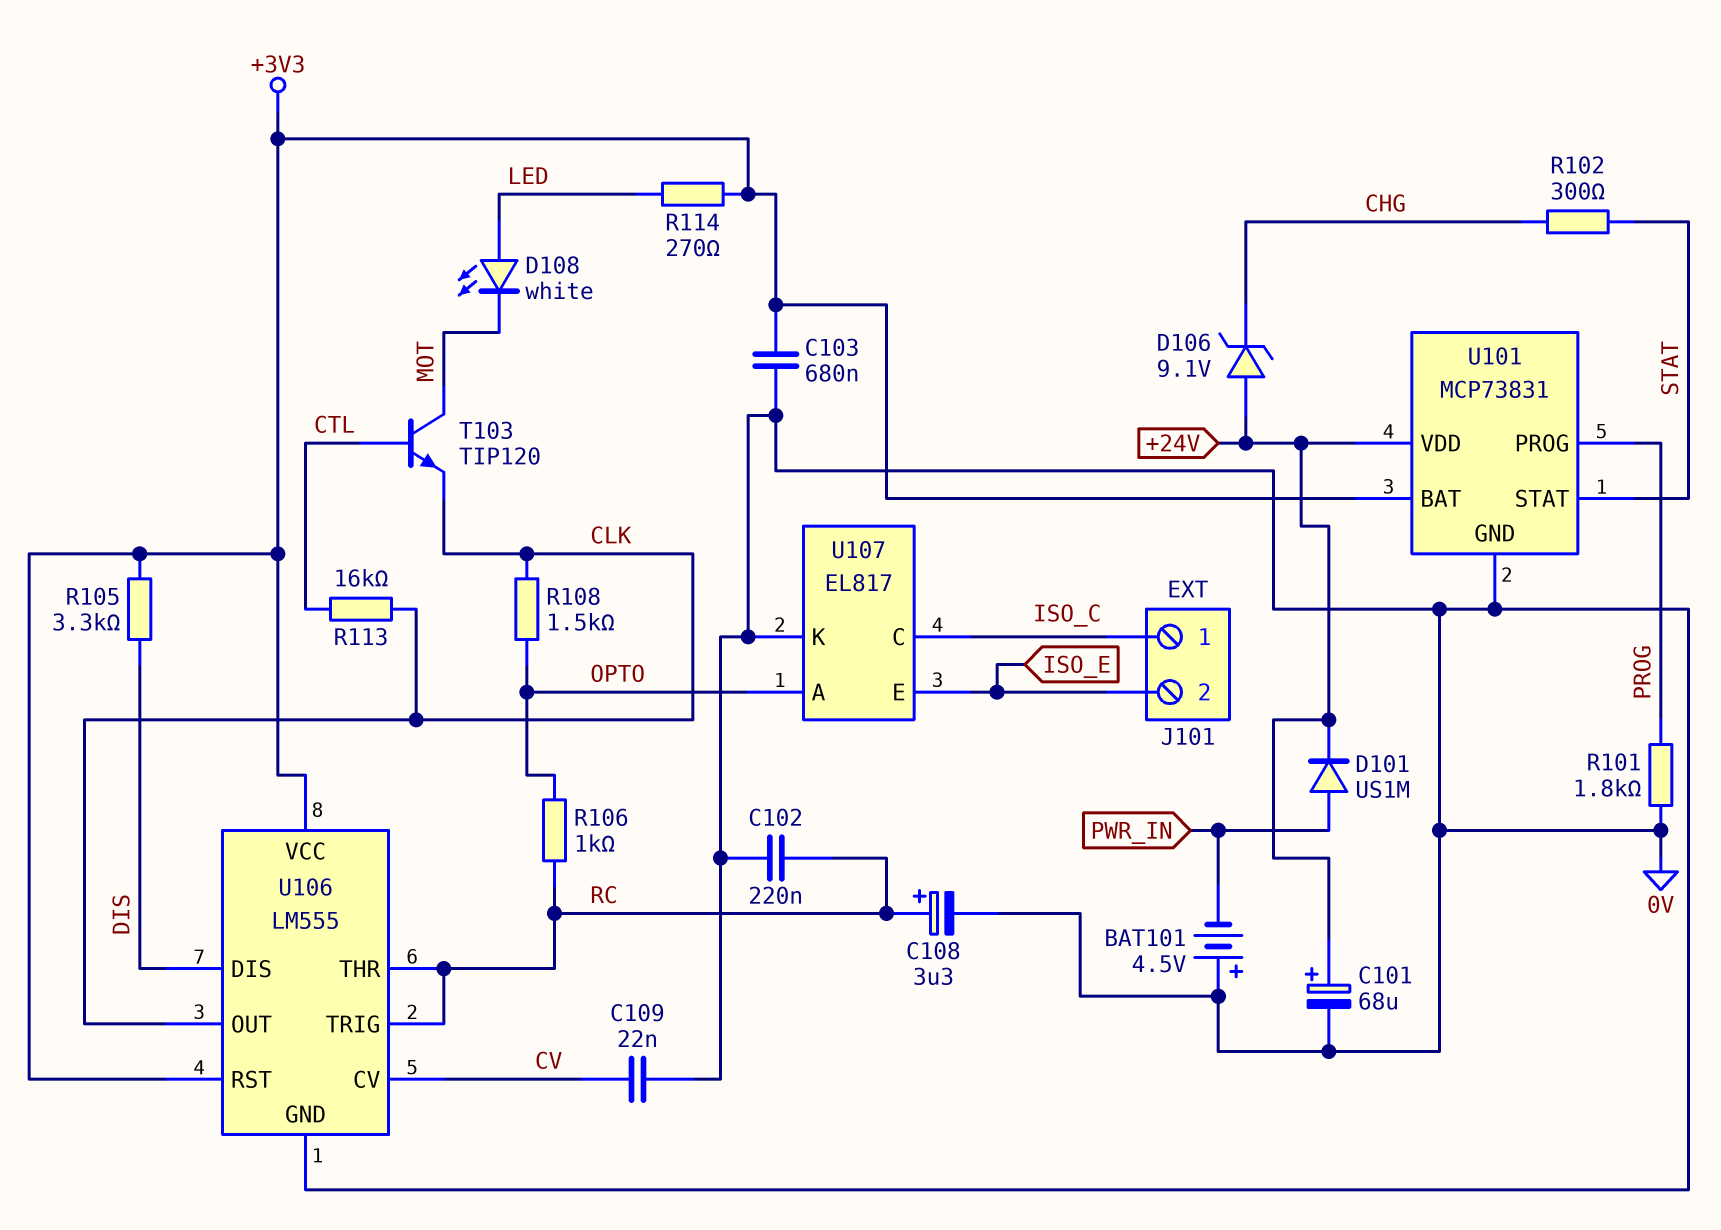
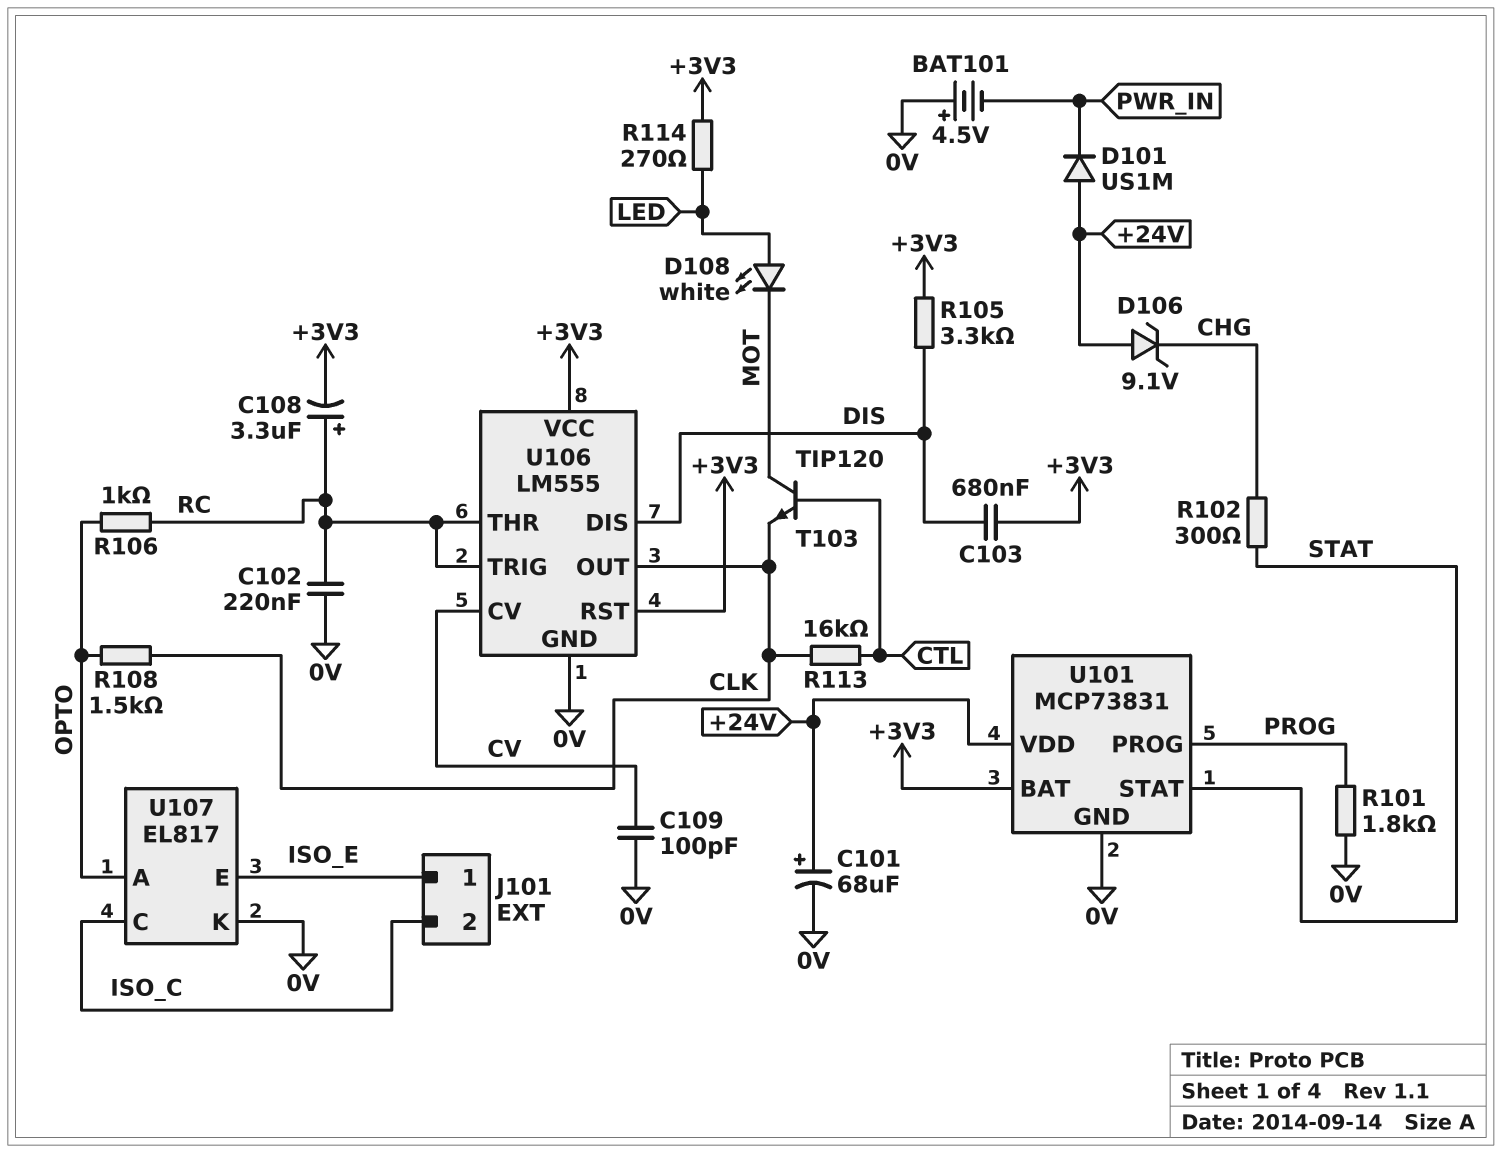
C103: 680nF (+3V3, 0V) -> 680nF (+3V3, DIS)
C108: 3.3uF (plus RC, minus 0V) -> 3.3uF (plus RC, minus +3V3)
C109: 22nF (0V, CV) -> 100pF (0V, CV)
D101: diode US1M (A PWR_IN, K +24V) -> diode US1M (A +24V, K PWR_IN)
J101 pin 1: ISO_C -> ISO_E
J101 pin 2: ISO_E -> ISO_C

